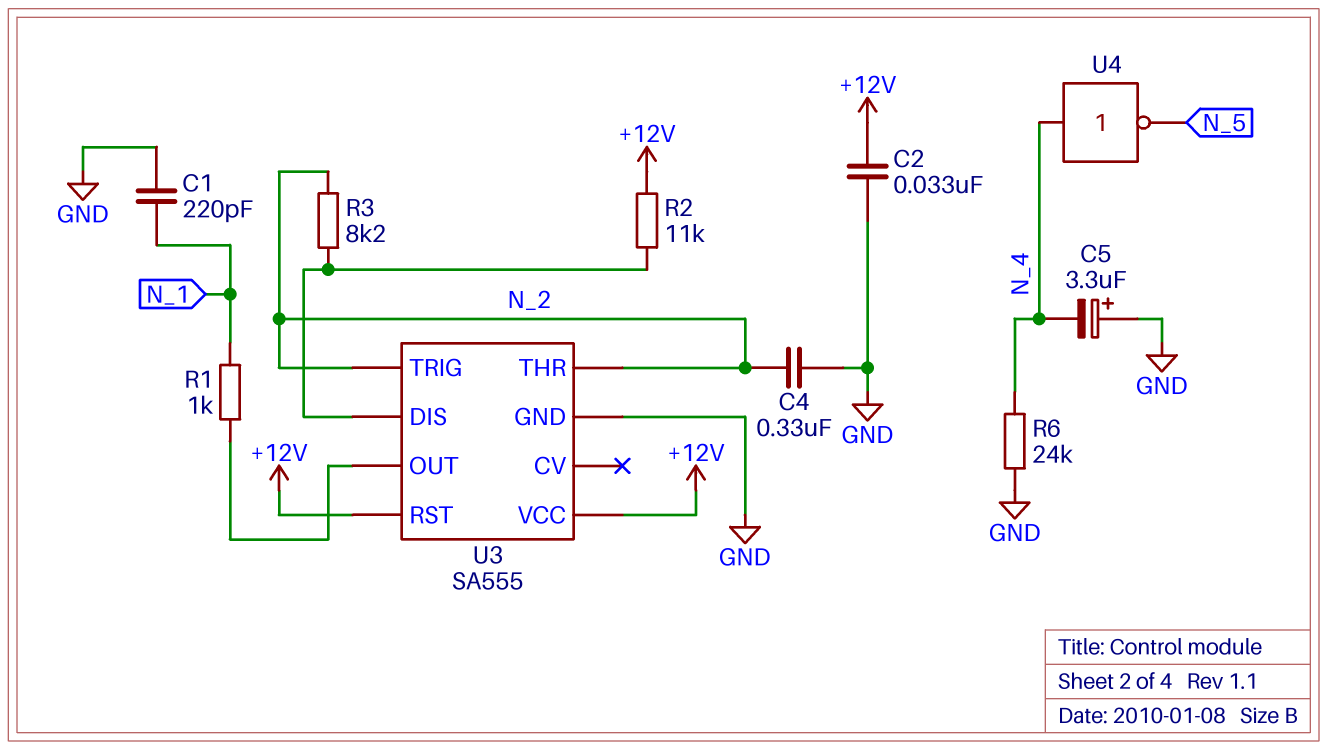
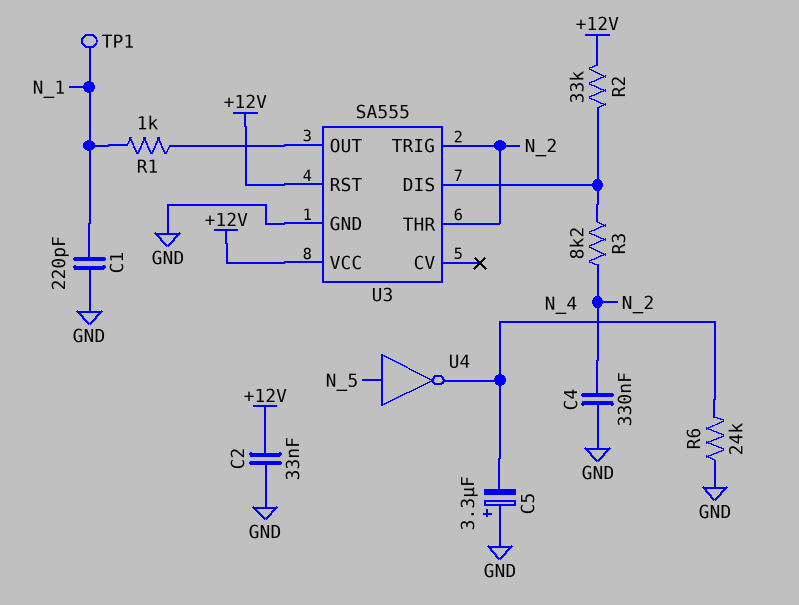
R2: 11k (+12V, U3/DIS) -> 33k (+12V, U3/DIS)
TP1: none -> test point (N_1)
U4: NOT (in N_4, out N_5) -> NOT (in N_5, out N_4)

